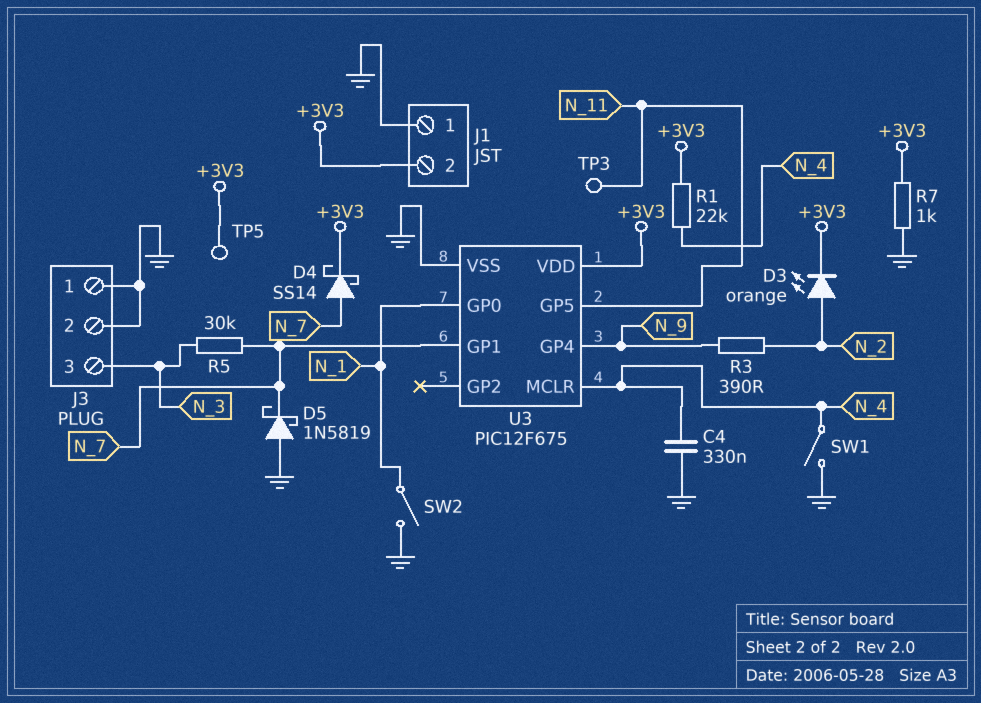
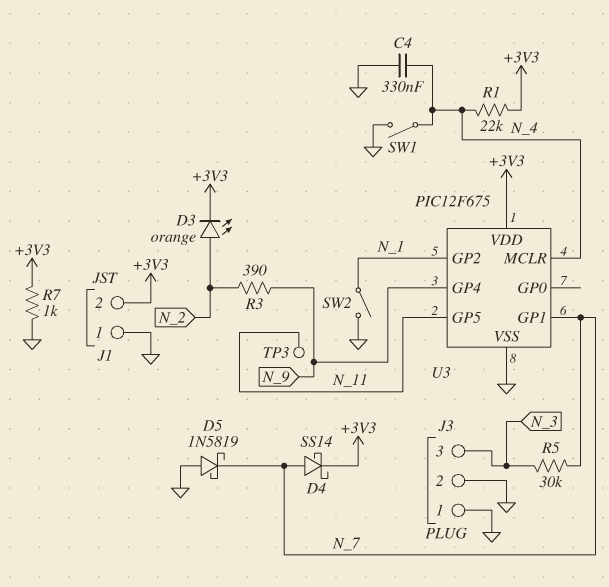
TP5: test point (+3V3) -> none
U3 pin GP0: N_1 -> none
U3 pin GP2: none -> N_1

